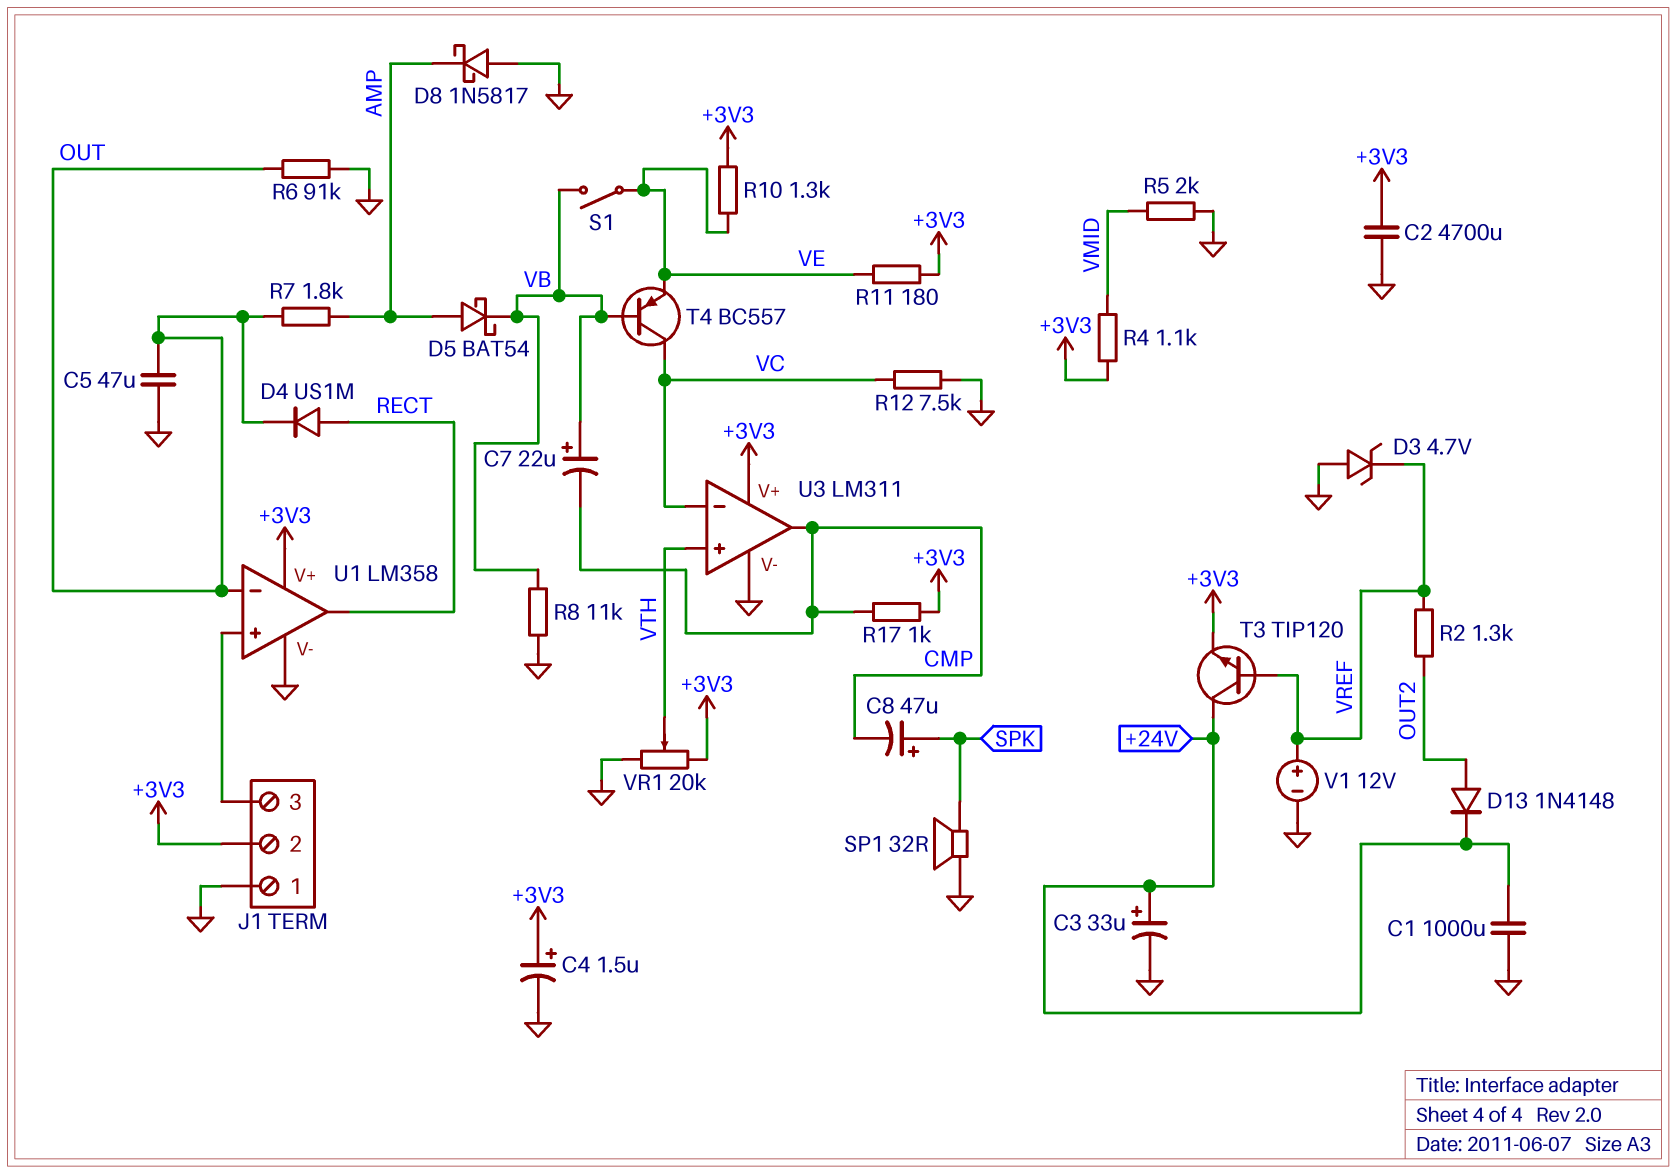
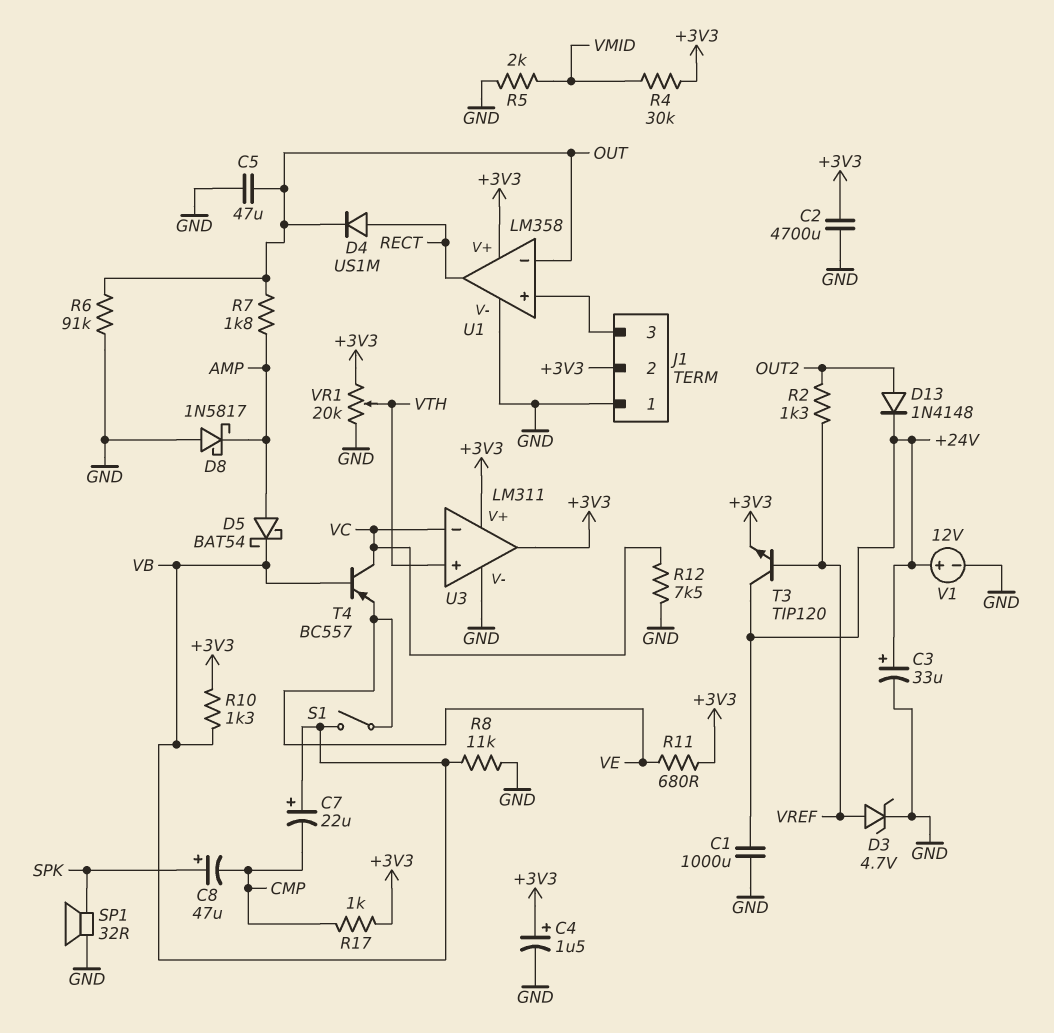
D3: zener 4.7V (A GND, K VREF) -> zener 4.7V (A VREF, K GND)
R4: 1.1k (+3V3, VMID) -> 30k (+3V3, VMID)
R10: 1.3k (+3V3, VE) -> 1.3k (+3V3, VB)
R11: 180 (+3V3, VE) -> 680 (+3V3, VE)
U3 pin out: CMP -> +3V3
V1: 12V (plus VREF, minus GND) -> 12V (plus +24V, minus GND)

